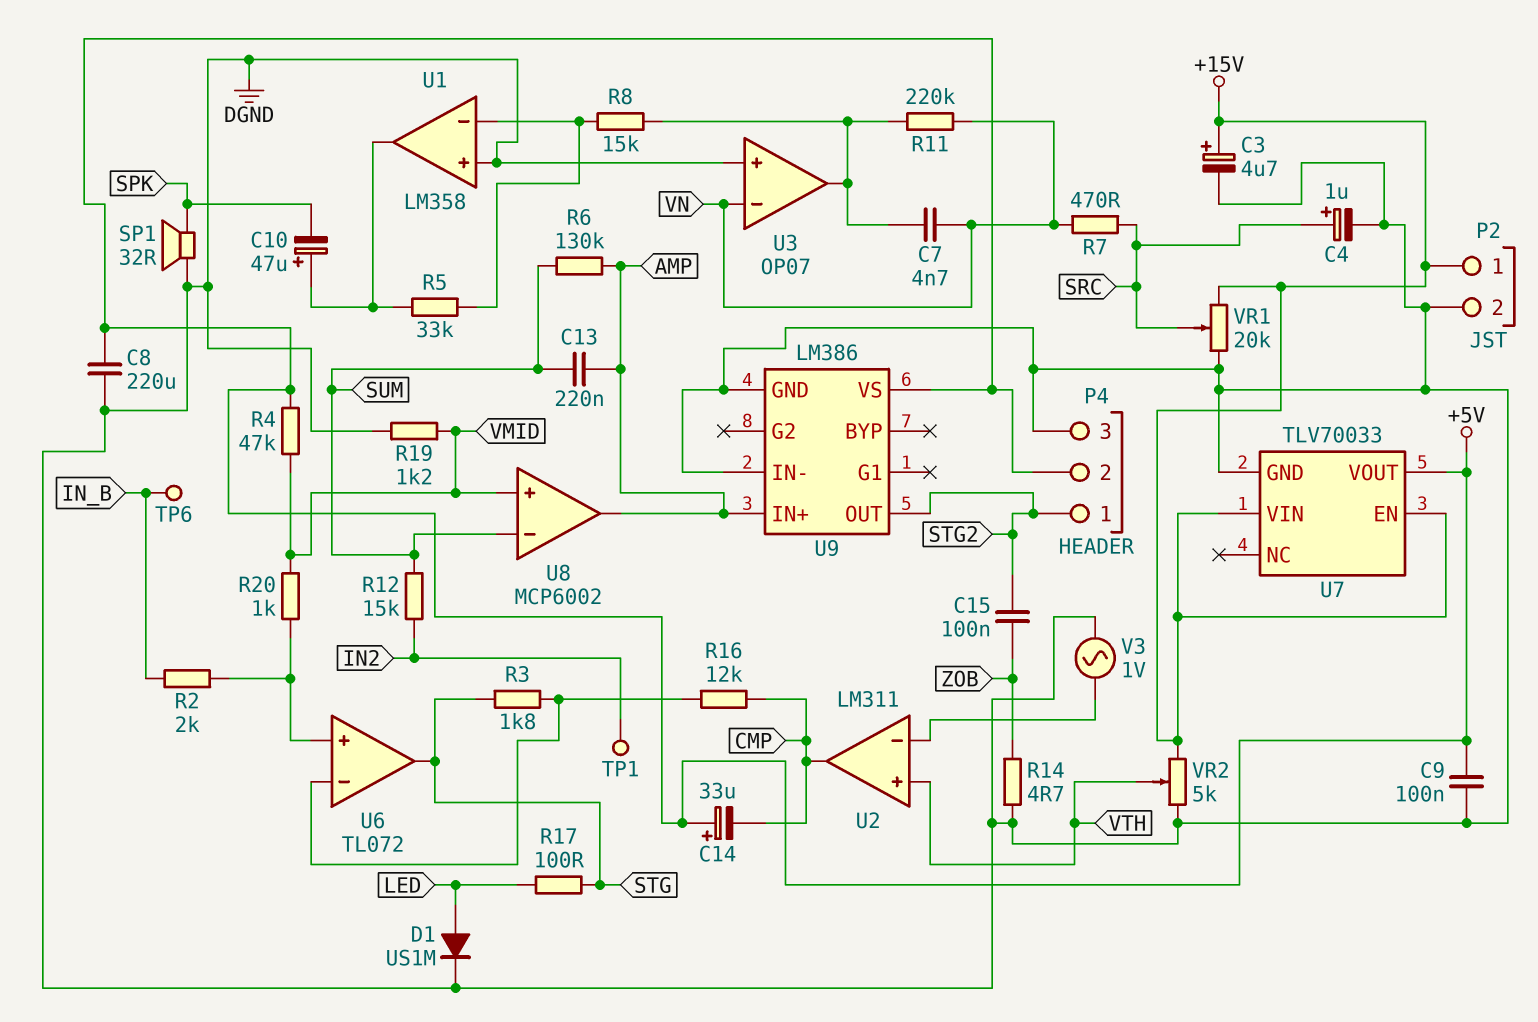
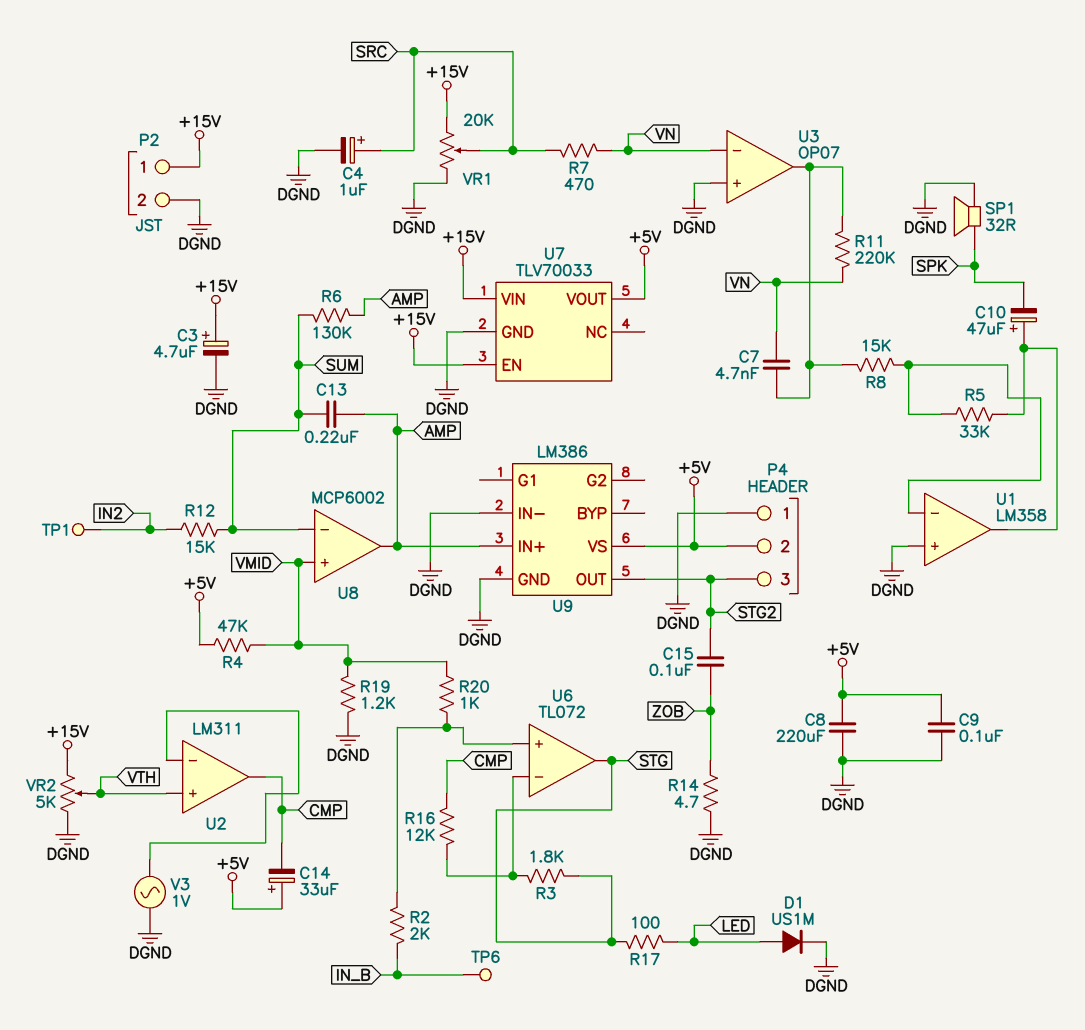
P4 pin 1: STG2 -> DGND
P4 pin 3: DGND -> STG2

